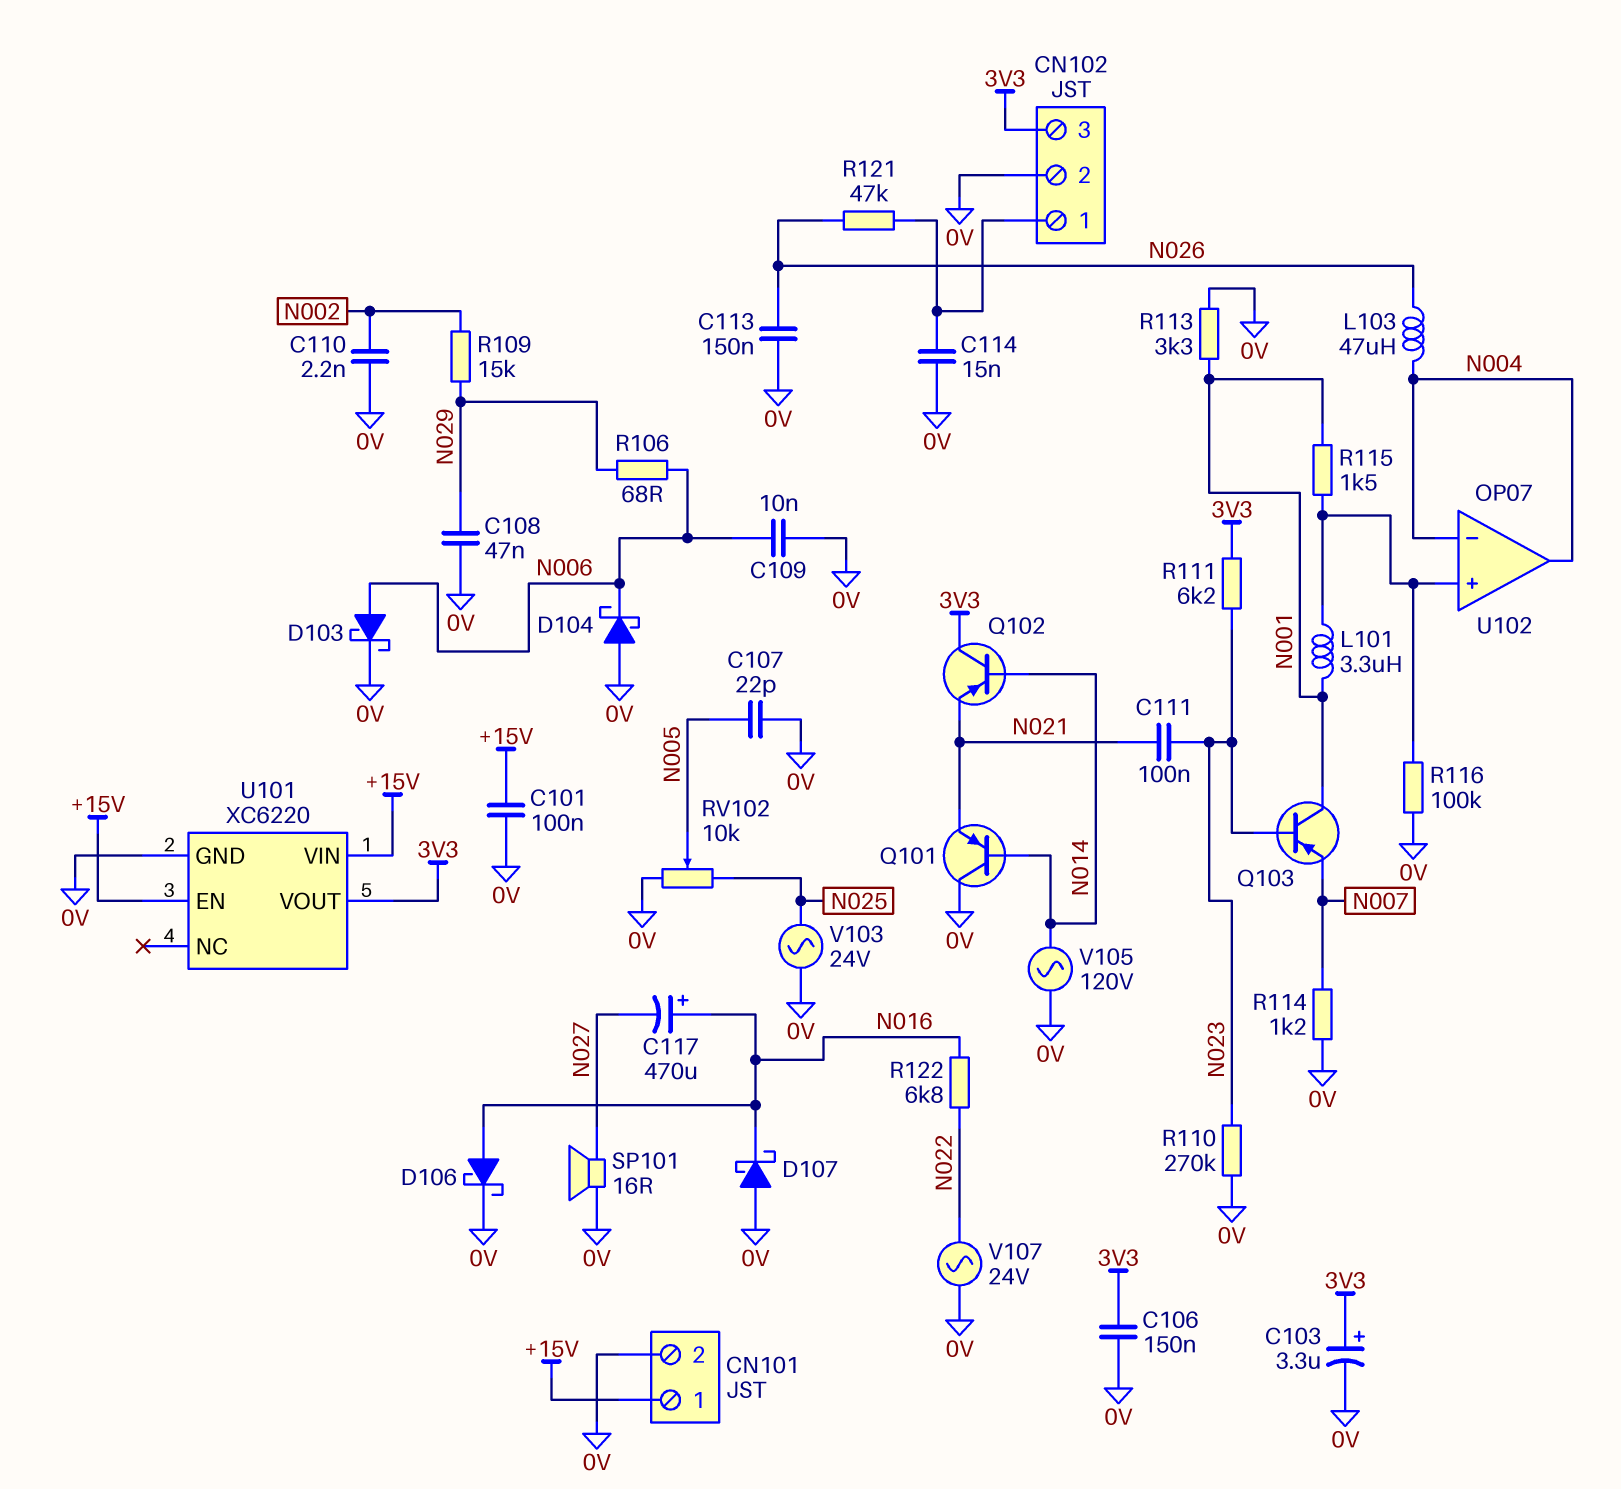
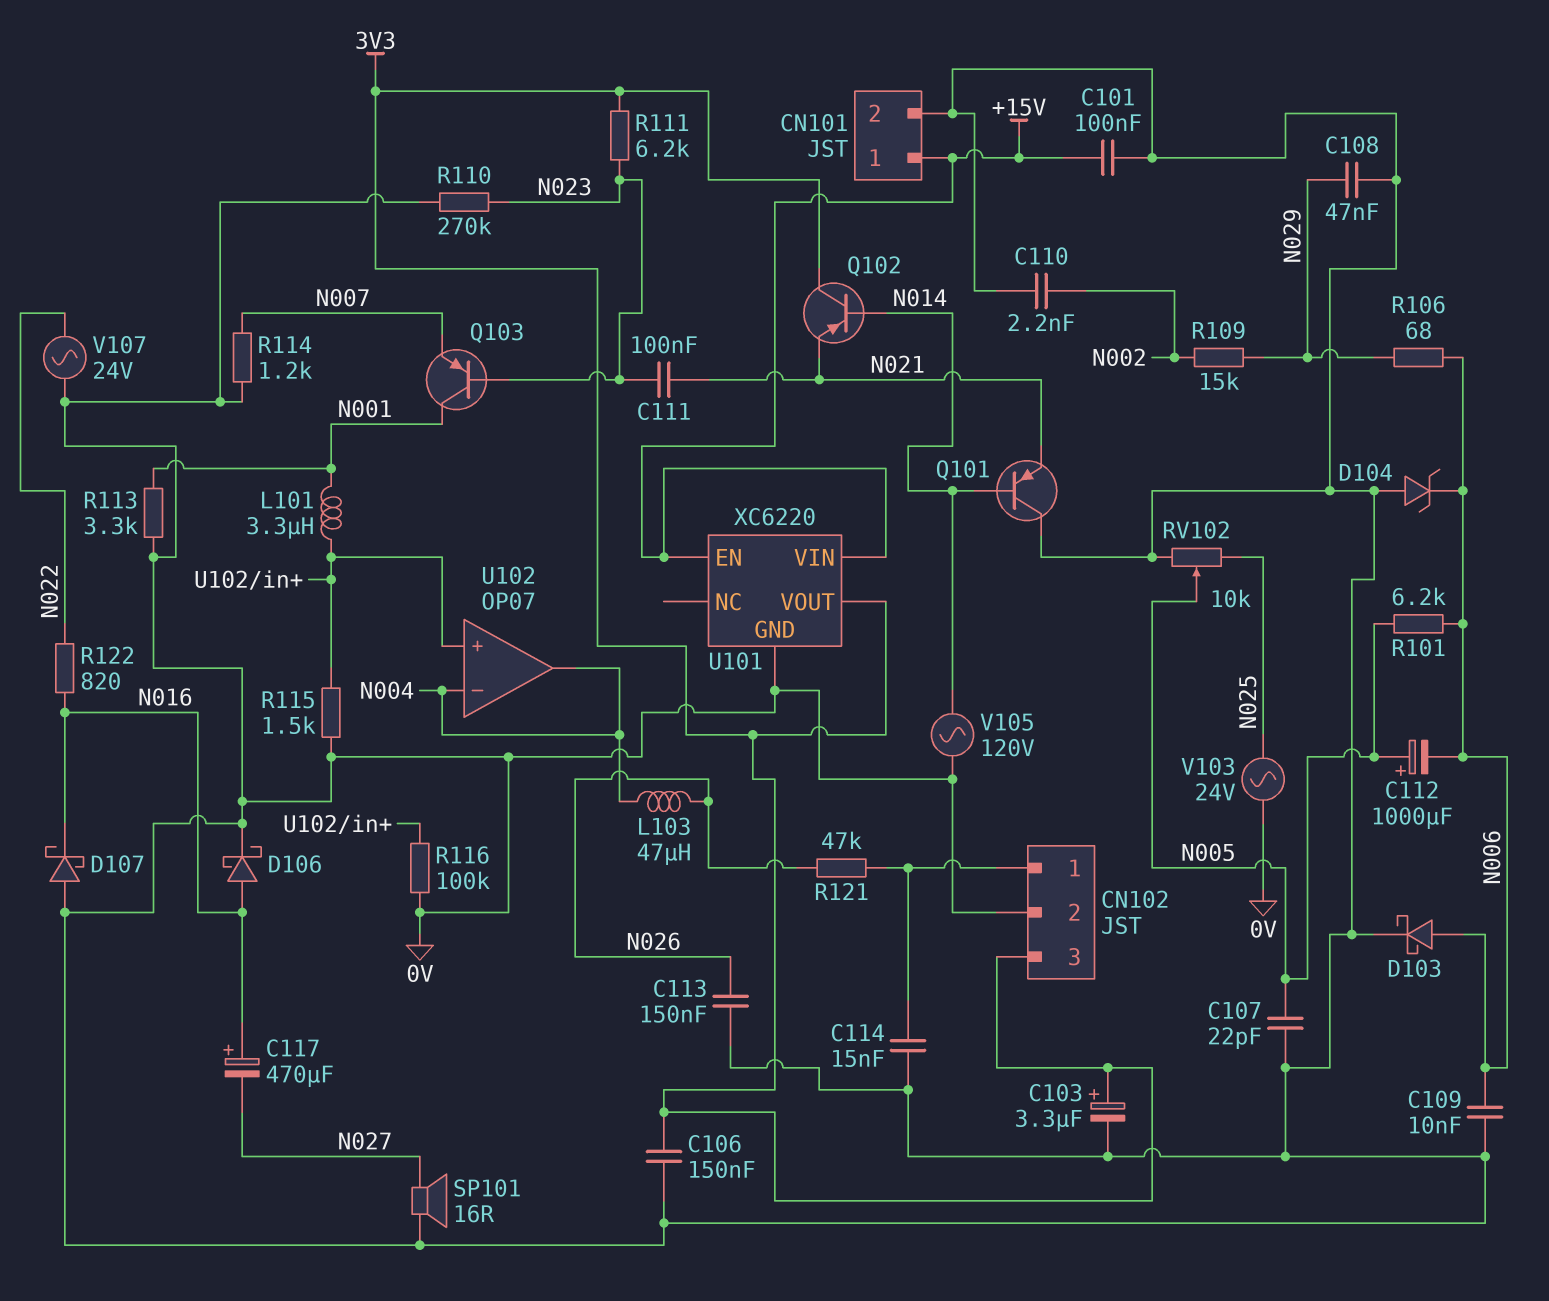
C112: none -> 1000uF (plus N005, minus N006)
D104: schottky (A 0V, K N006) -> zener (A 0V, K N006)
R101: none -> 6.2k (N005, N006)
R115: 1.5k (N001, U102/in+) -> 1.5k (0V, U102/in+)
R122: 6.8k (N016, N022) -> 820 (N016, N022)

